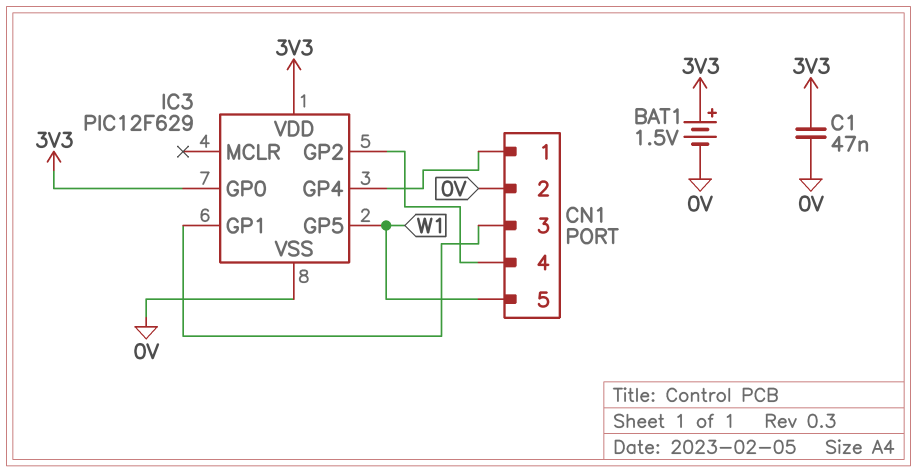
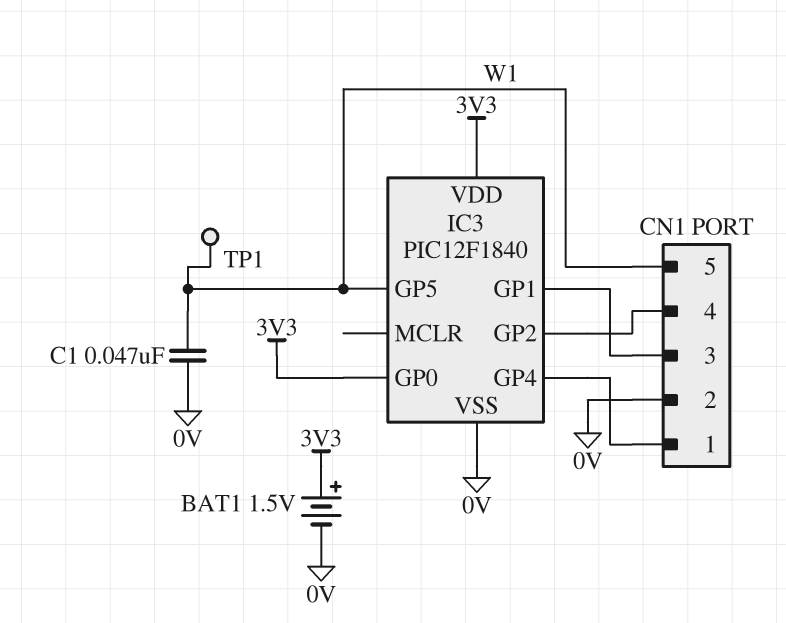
C1: 47nF (0V, 3V3) -> 47nF (0V, W1)
IC3: PIC12F629 -> PIC12F1840
TP1: none -> test point (W1)

